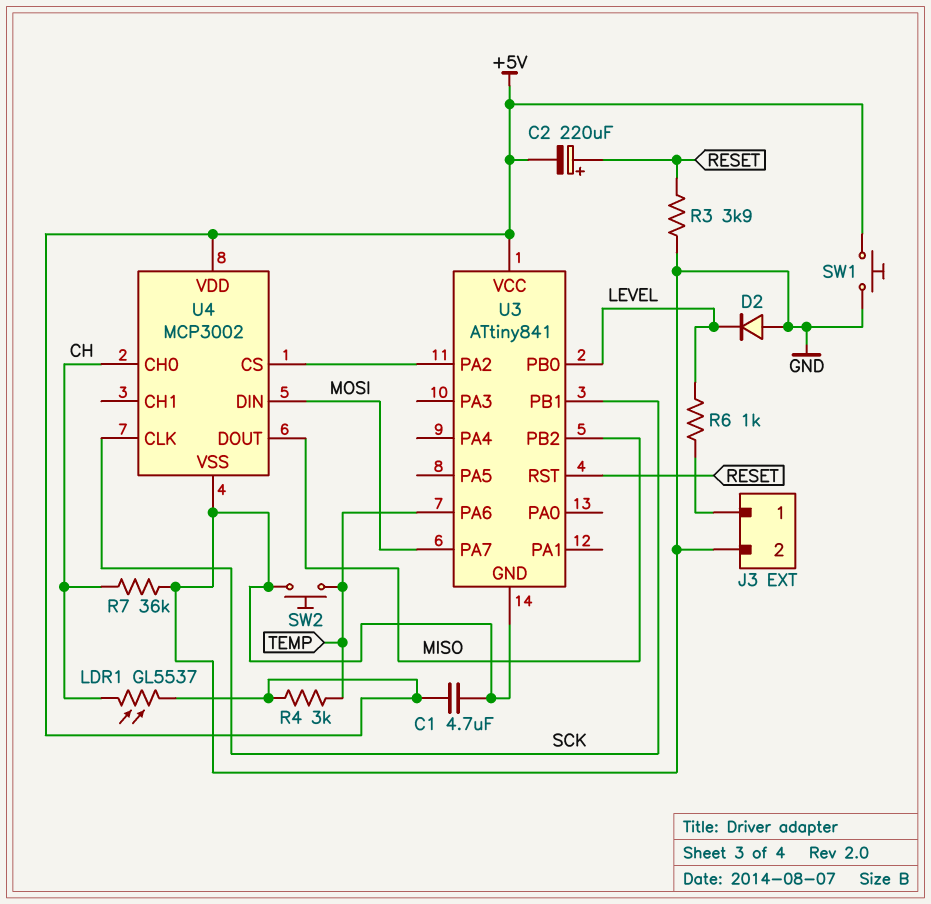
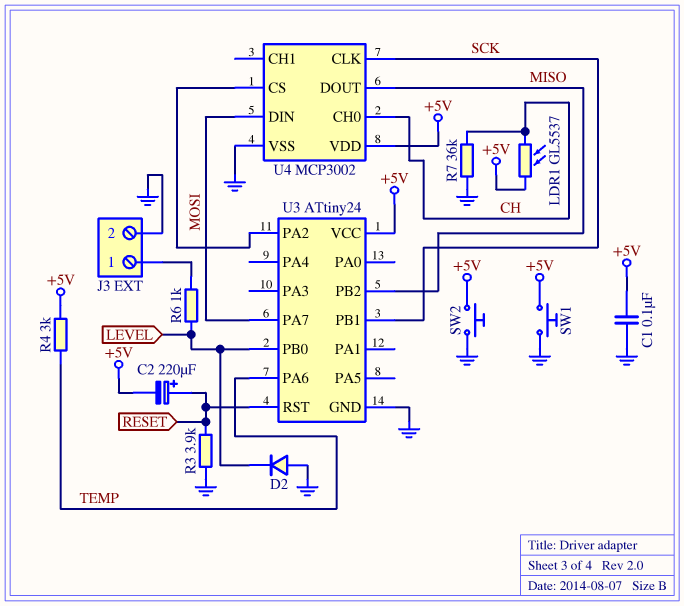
C1: 4.7uF (+5V, GND) -> 100nF (+5V, GND)
SW2: button (GND, TEMP) -> button (+5V, GND)
U3: ATtiny841 -> ATtiny24

